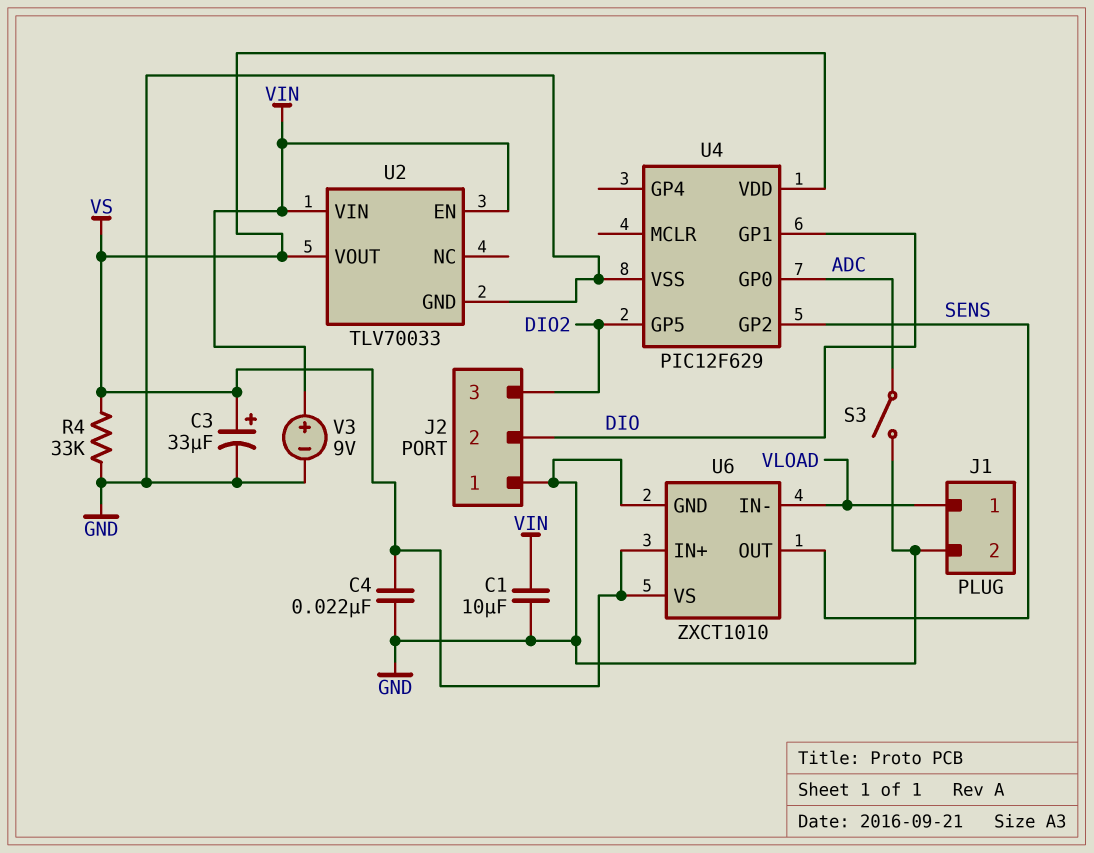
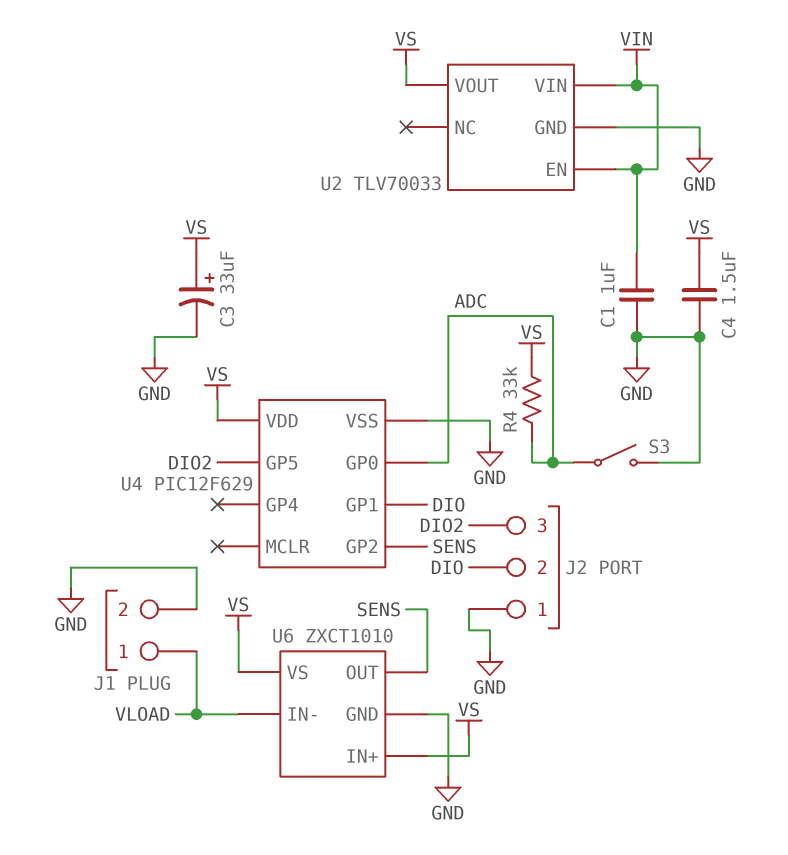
C1: 10uF (GND, VIN) -> 1uF (GND, VIN)
C4: 22nF (GND, VS) -> 1.5uF (GND, VS)
R4: 33k (GND, VS) -> 33k (ADC, VS)
V3: 9V (plus VIN, minus GND) -> none

